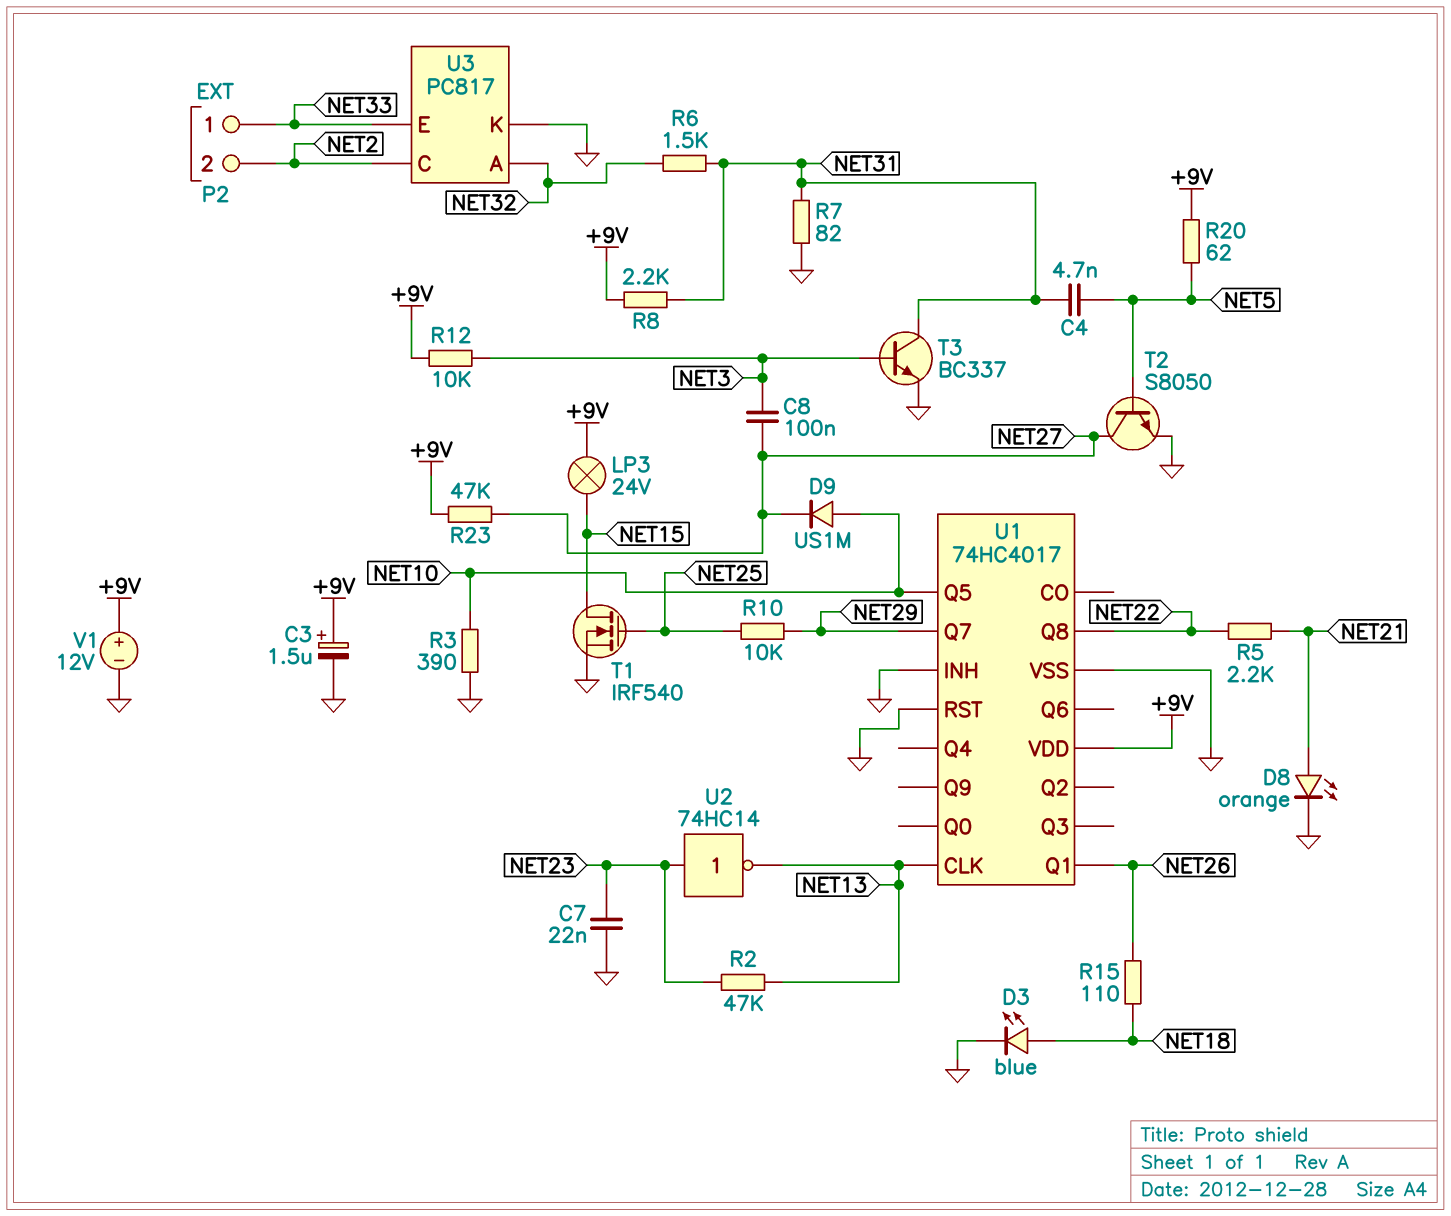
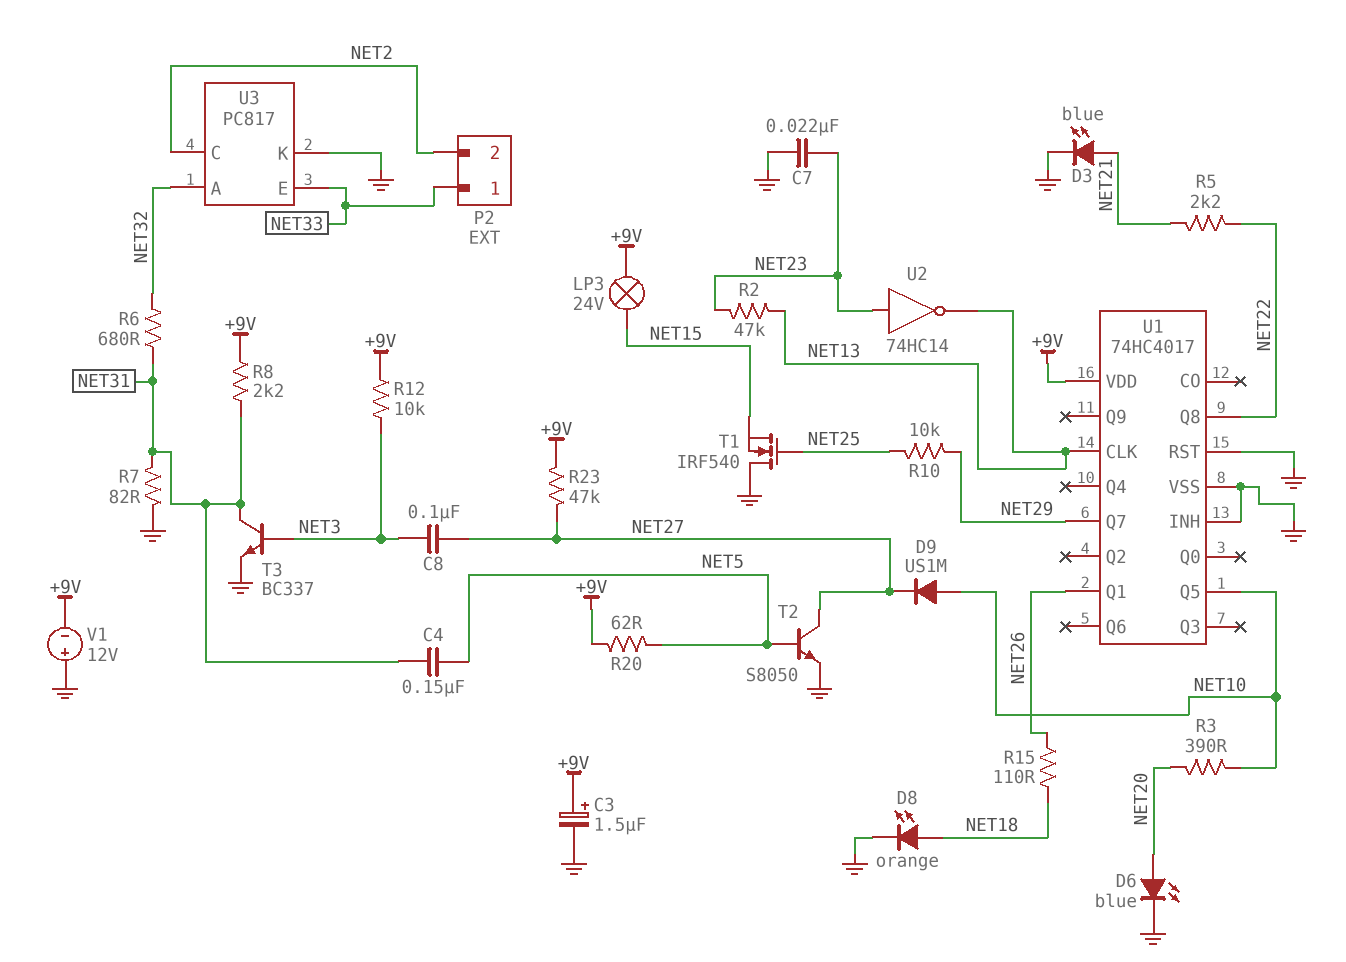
C4: 4.7nF (NET5, NET31) -> 150nF (NET5, NET31)
D3: LED blue (A NET18, K GND) -> LED blue (A NET21, K GND)
D6: none -> LED blue (A NET20, K GND)
D8: LED orange (A NET21, K GND) -> LED orange (A NET18, K GND)
R3: 390 (GND, NET10) -> 390 (NET10, NET20)
R6: 1.5k (NET31, NET32) -> 680 (NET31, NET32)
T1: NMOS IRF540 (G NET25, D NET15, S GND) -> NMOS IRF540 (G NET25, D GND, S NET15)
V1: 12V (plus +9V, minus GND) -> 12V (plus GND, minus +9V)

